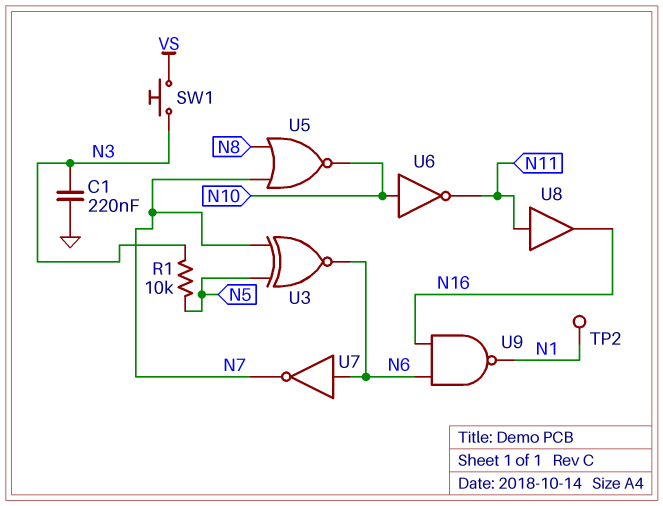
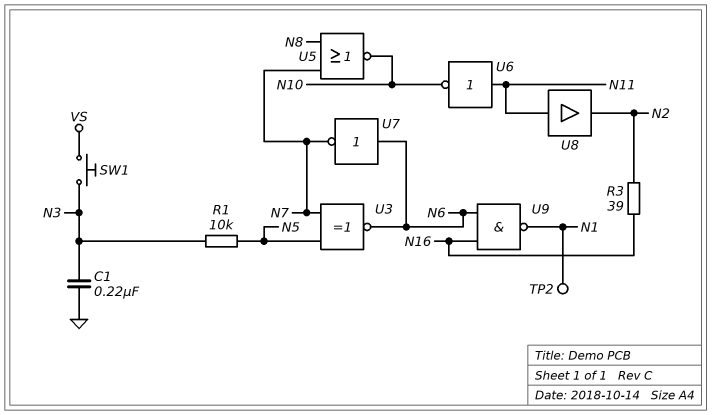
R3: none -> 39 (N2, N16)
U6: NOT (in N10, out N11) -> NOT (in N11, out N10)
U8: buffer (in N11, out N16) -> buffer (in N11, out N2)

